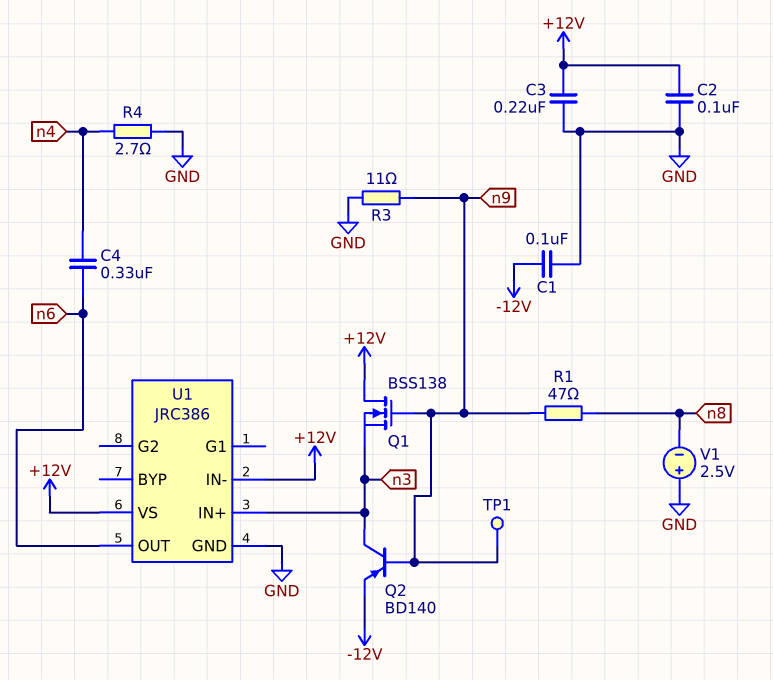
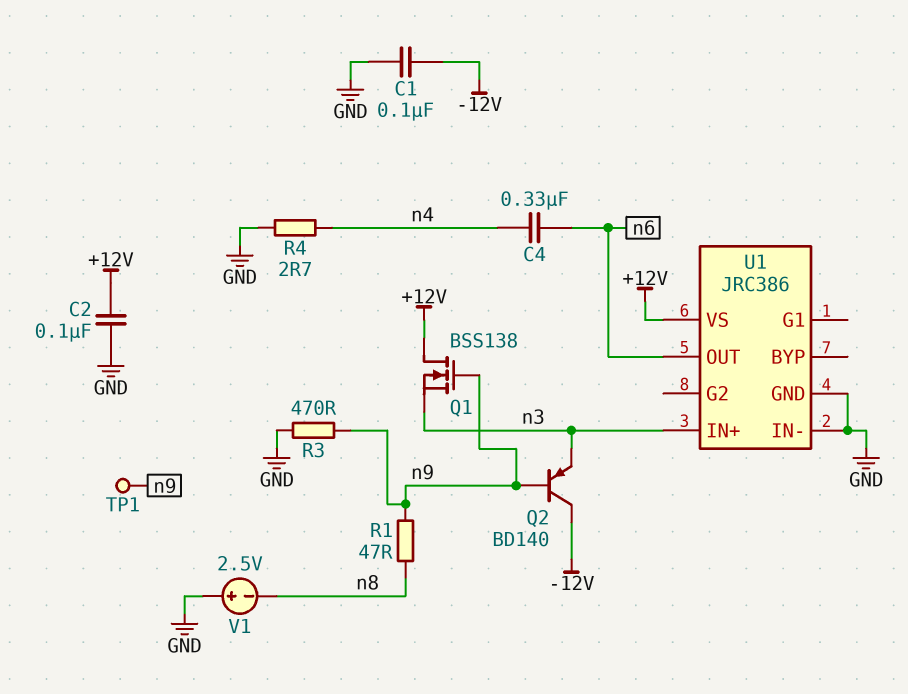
C3: 220nF (+12V, GND) -> none
Q2: PNP BD140 (B n9, C n3, E -12V) -> PNP BD140 (B n9, C -12V, E n3)
R3: 11 (GND, n9) -> 470 (GND, n9)
U1 pin IN-: +12V -> GND

